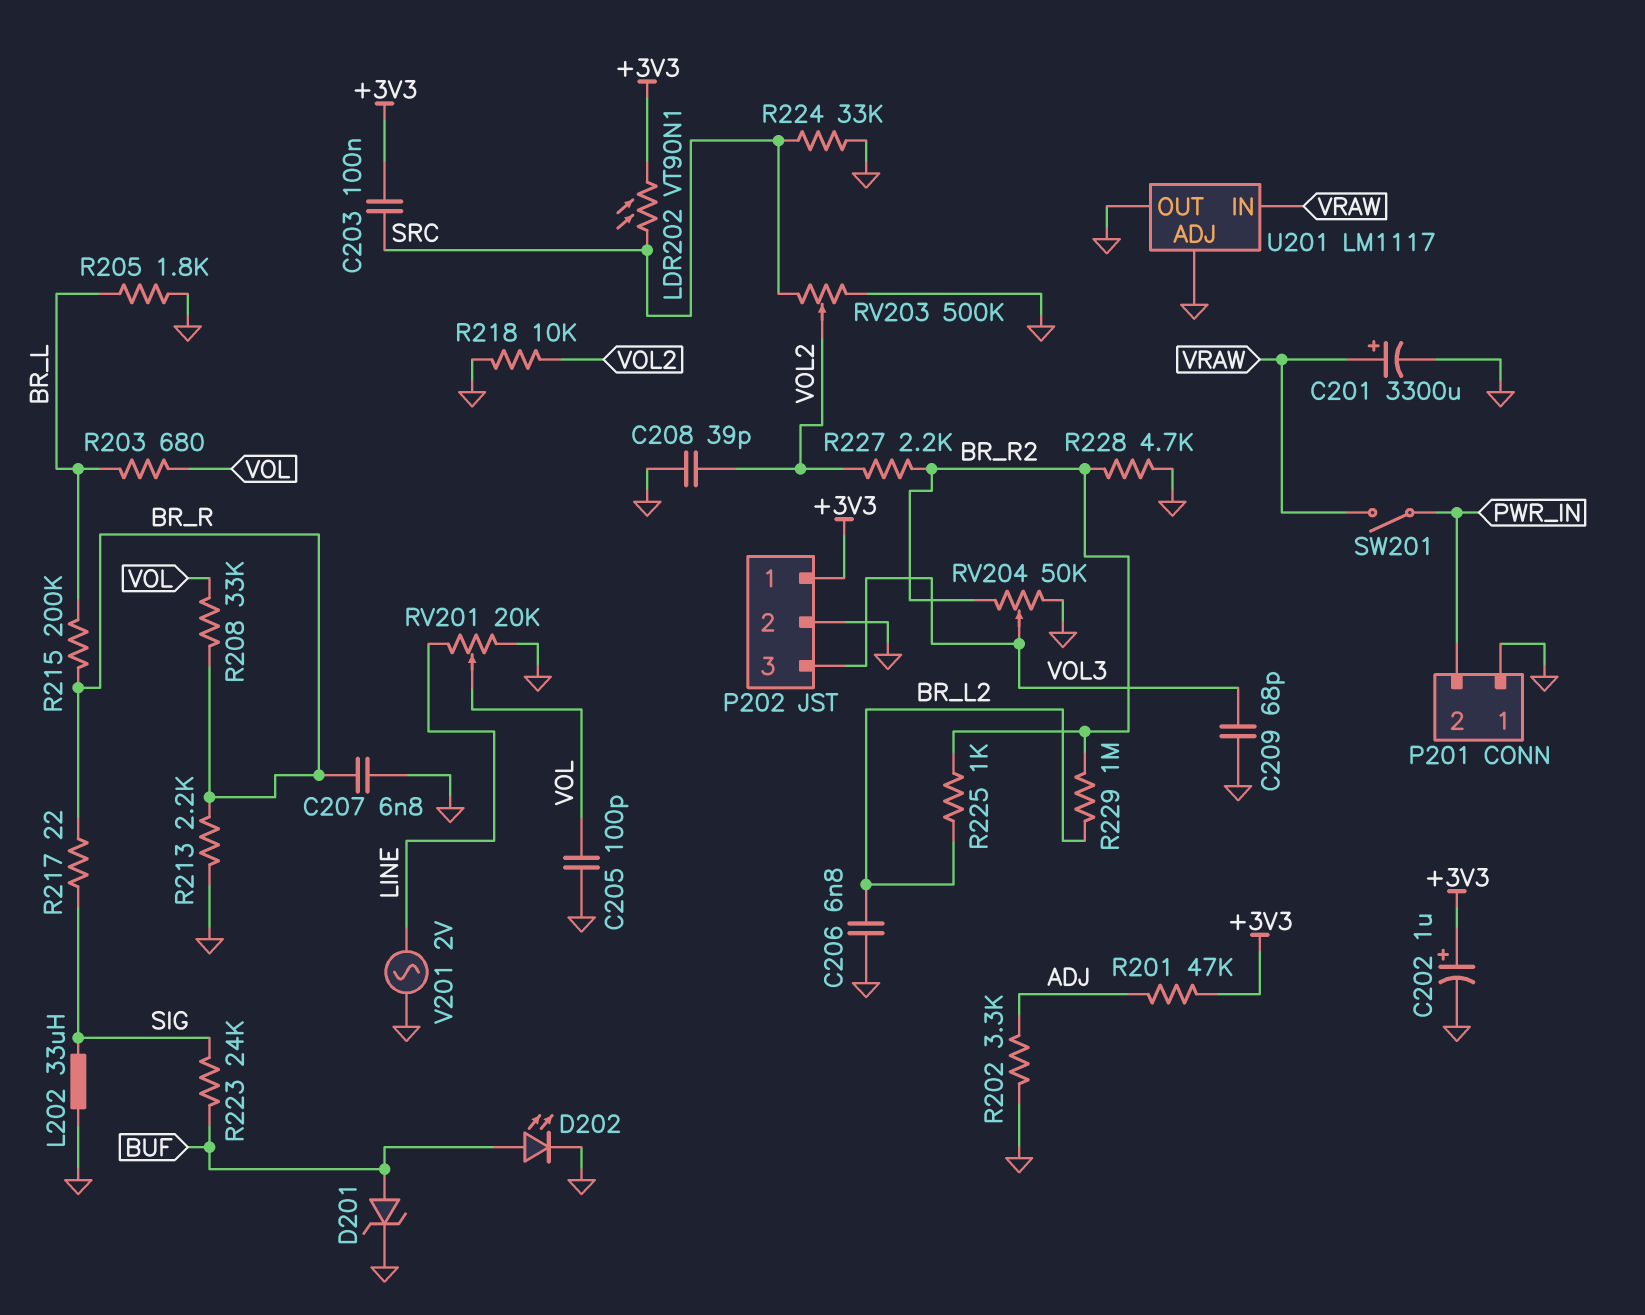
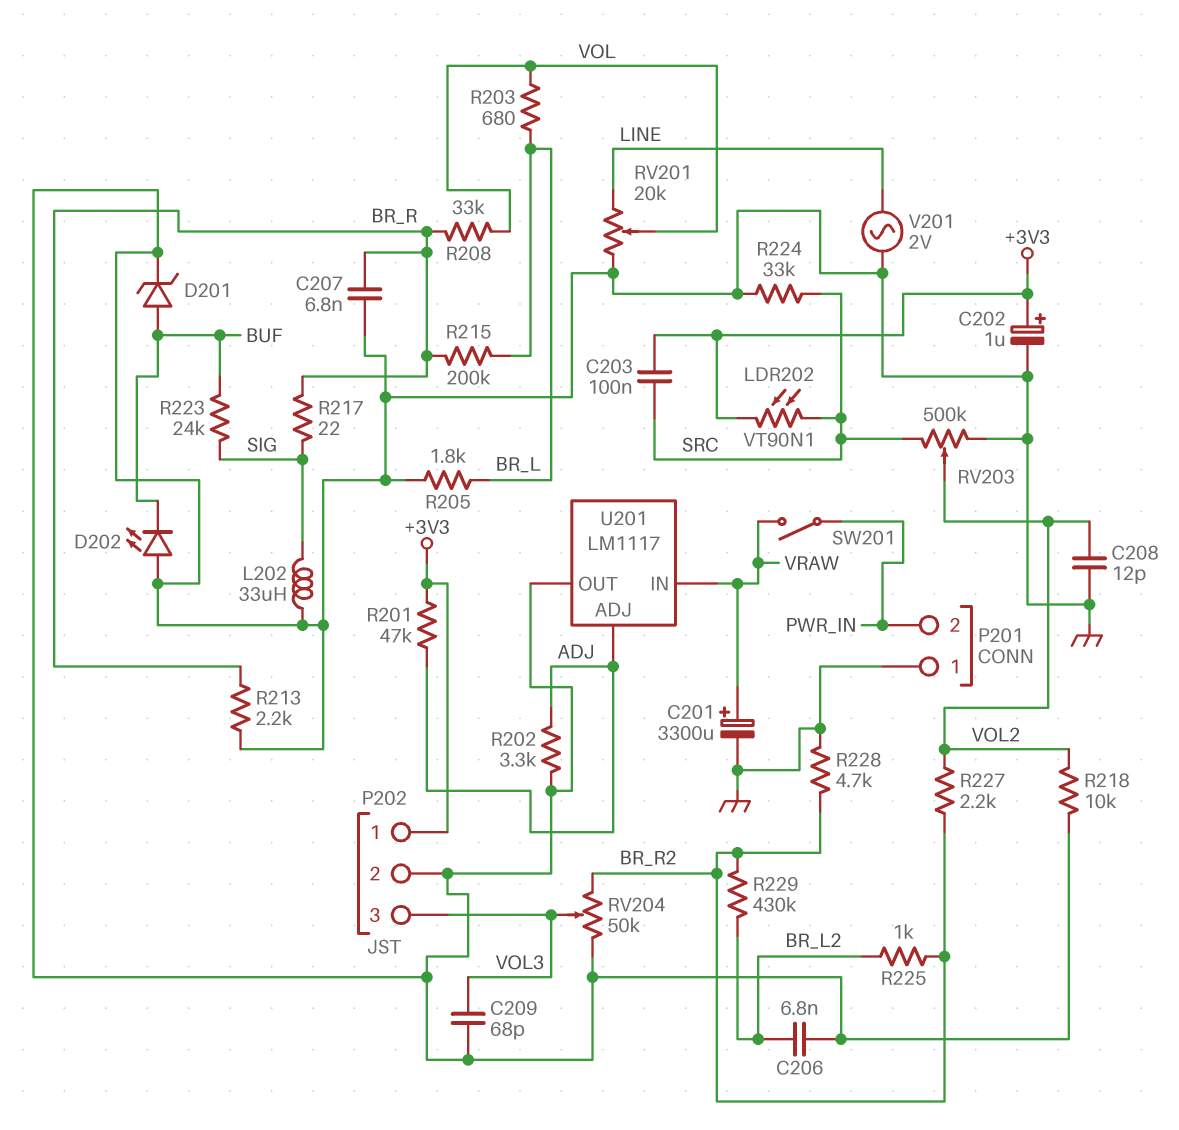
C205: 100pF (GND, VOL) -> none
C208: 39pF (GND, VOL2) -> 12pF (GND, VOL2)
D202: LED (A BUF, K GND) -> LED (A GND, K BUF)
R229: 1M (BR_L2, BR_R2) -> 430k (BR_L2, BR_R2)
U201 pin ADJ: GND -> ADJ

